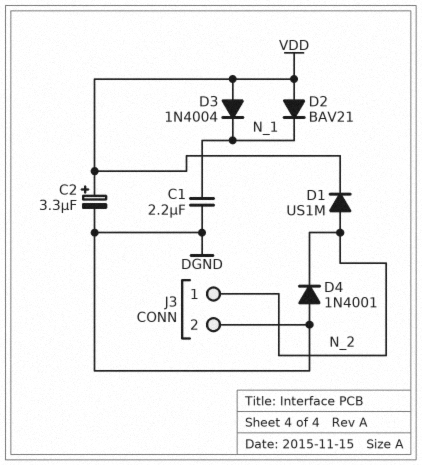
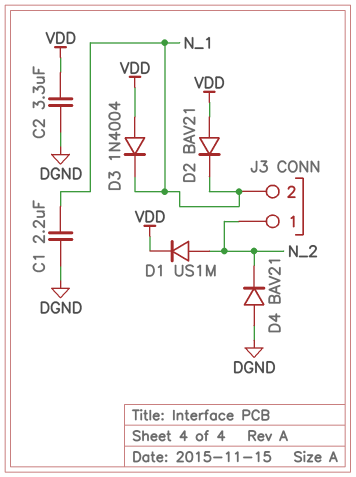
C2: 3.3uF (plus VDD, minus DGND) -> 3.3uF (DGND, VDD)
D4: diode 1N4001 (A DGND, K N_2) -> diode BAV21 (A DGND, K N_2)
J3 pin 2: DGND -> N_1

